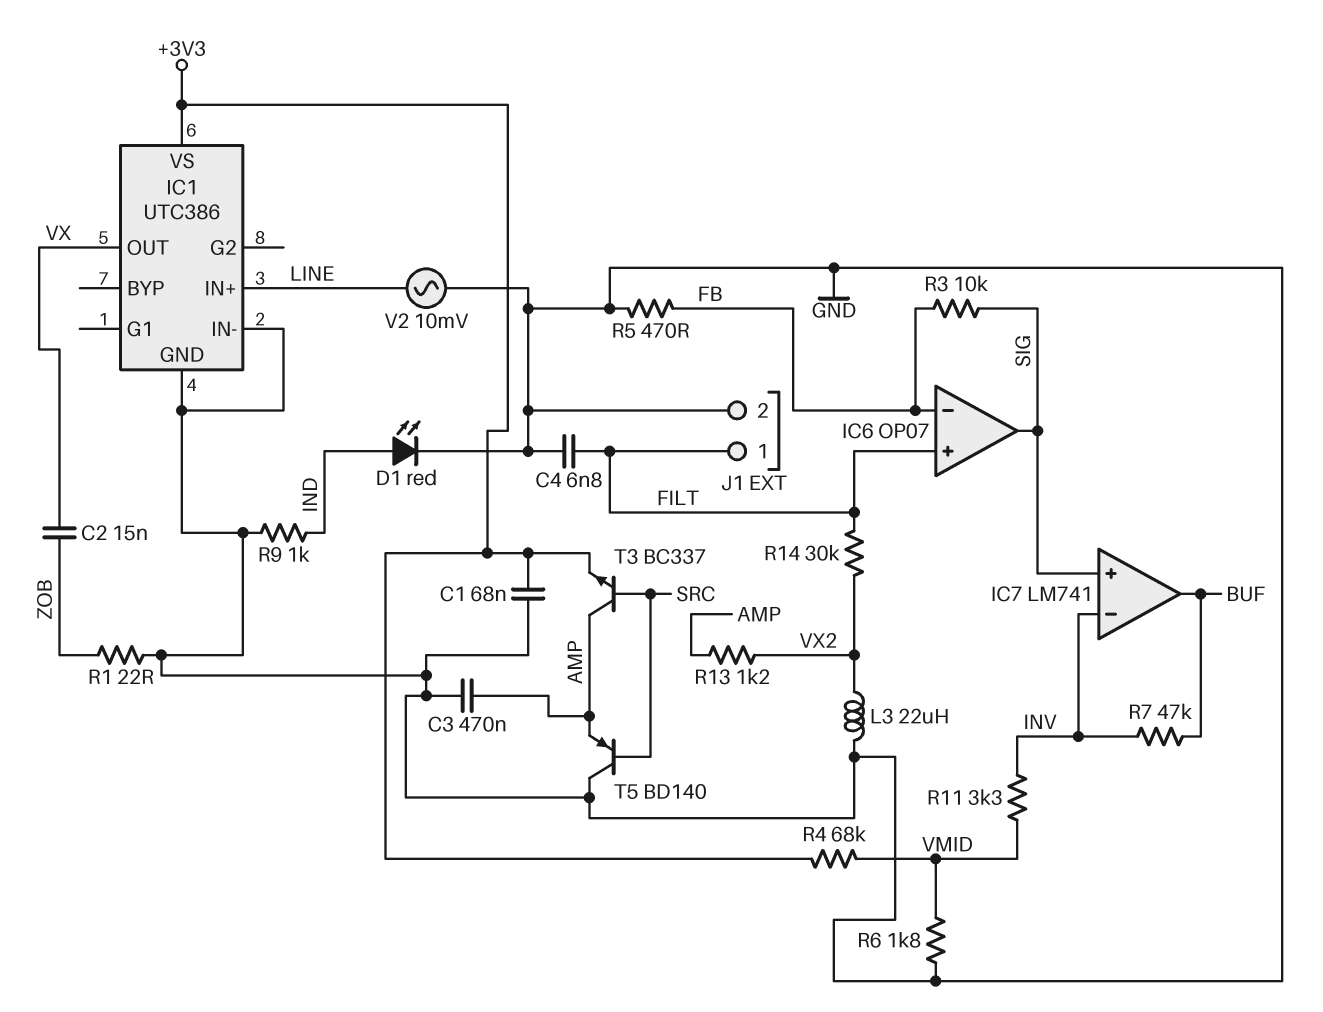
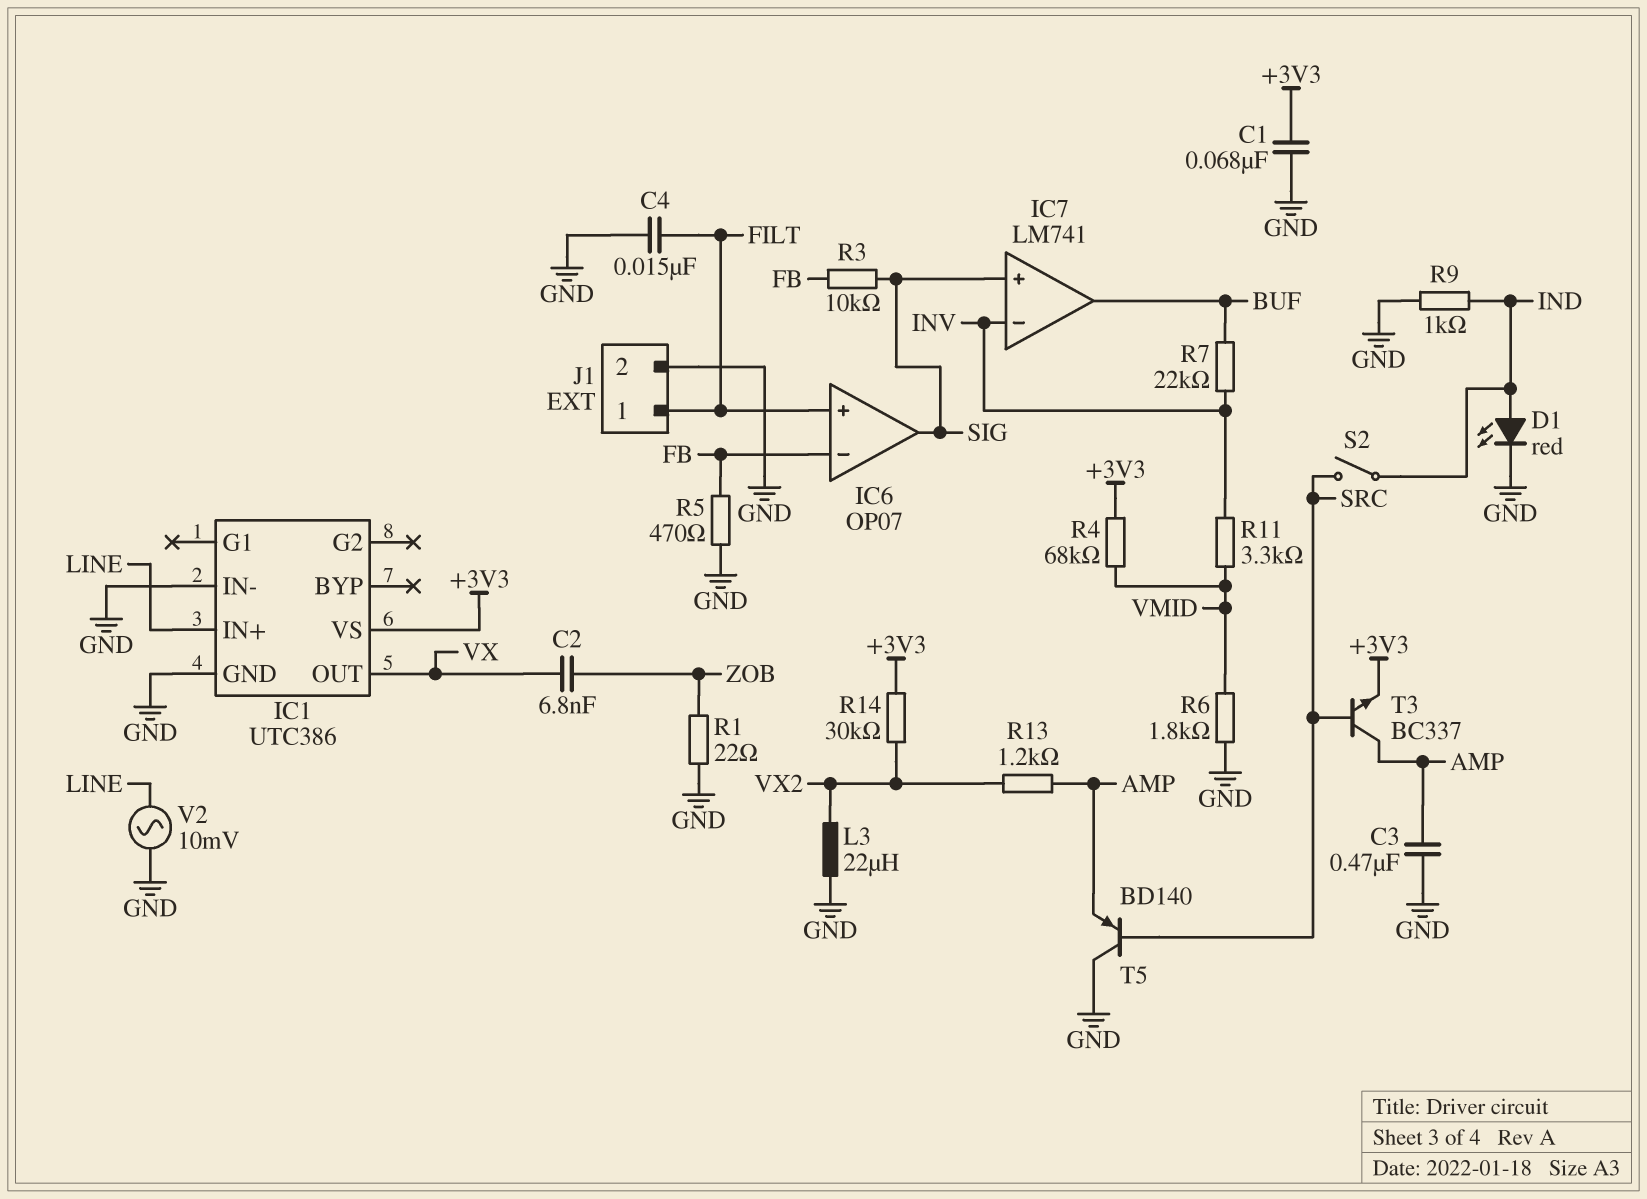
C2: 15nF (VX, ZOB) -> 6.8nF (VX, ZOB)
C4: 6.8nF (FILT, GND) -> 15nF (FILT, GND)
R7: 47k (BUF, INV) -> 22k (BUF, INV)
R14: 30k (FILT, VX2) -> 30k (+3V3, VX2)
S2: none -> switch (IND, SRC)

